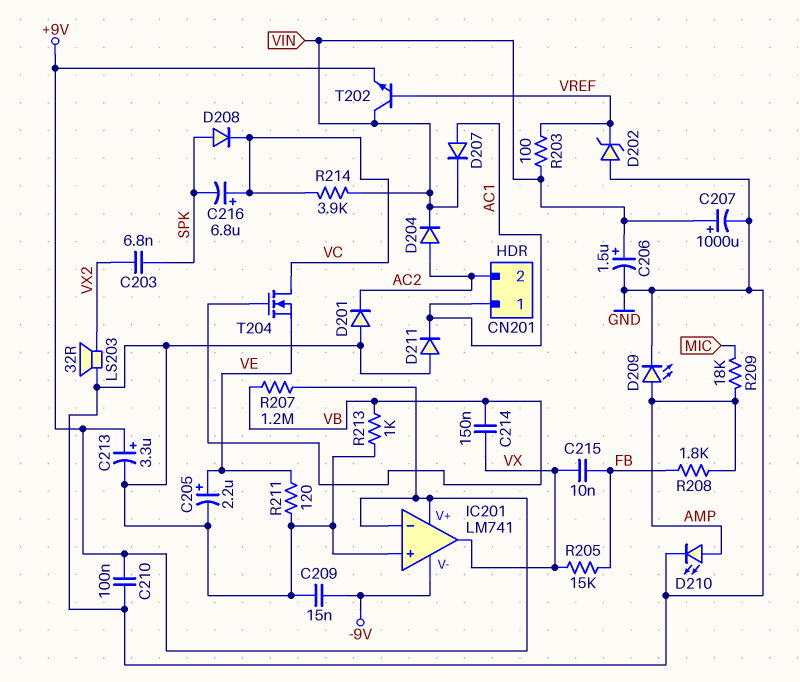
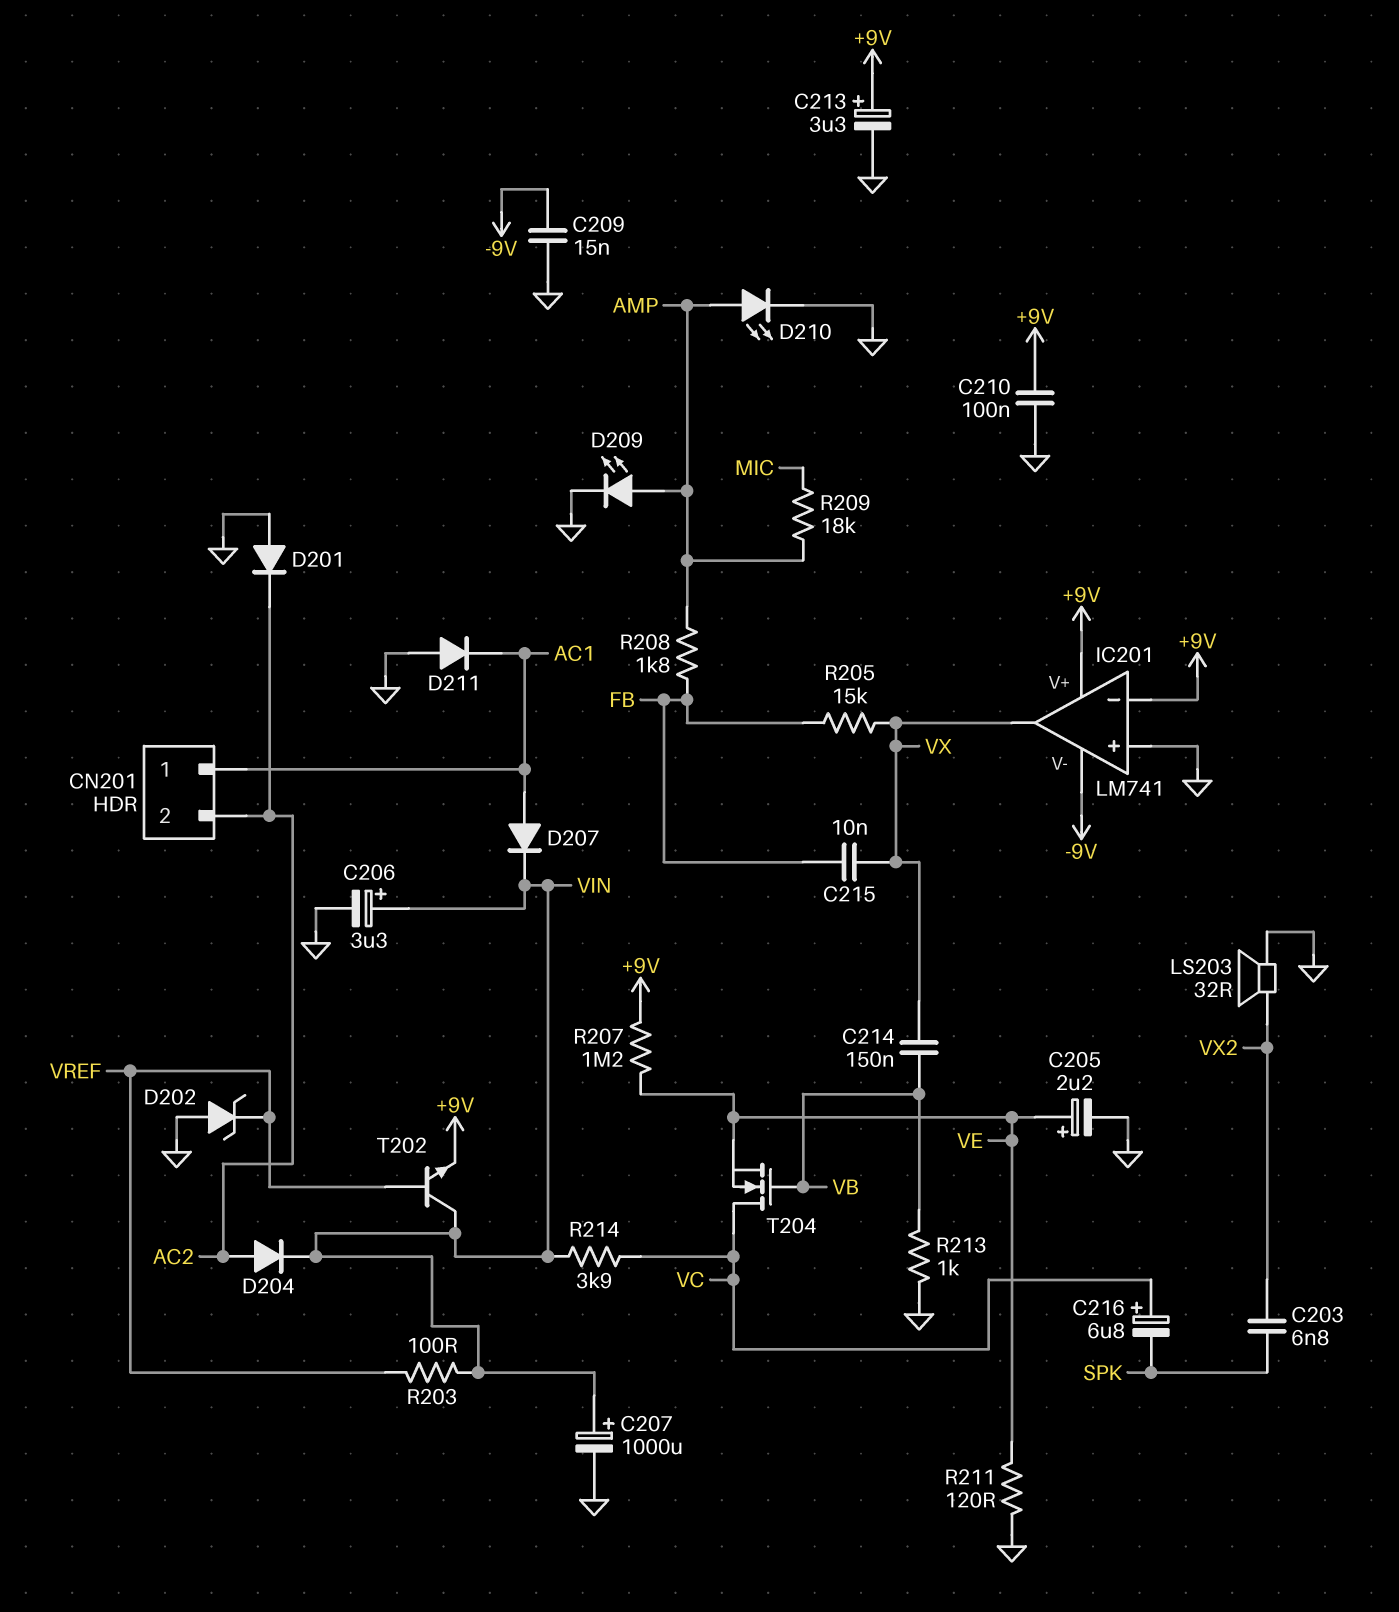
C206: 1.5uF (plus VIN, minus GND) -> 3.3uF (plus VIN, minus GND)
D208: diode (A SPK, K VC) -> none
R207: 1.2M (+9V, VB) -> 1.2M (+9V, VE)

